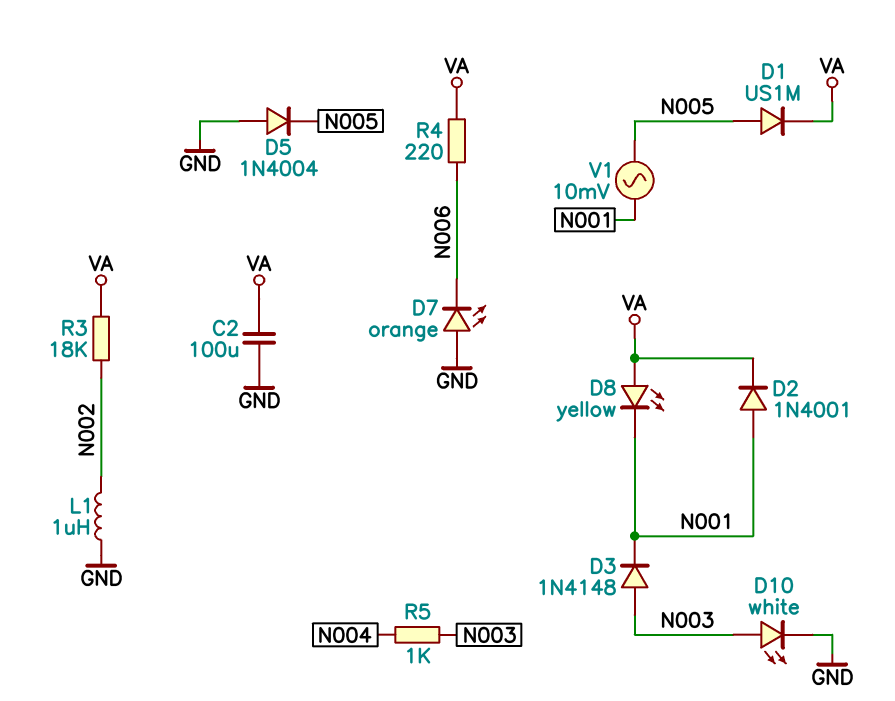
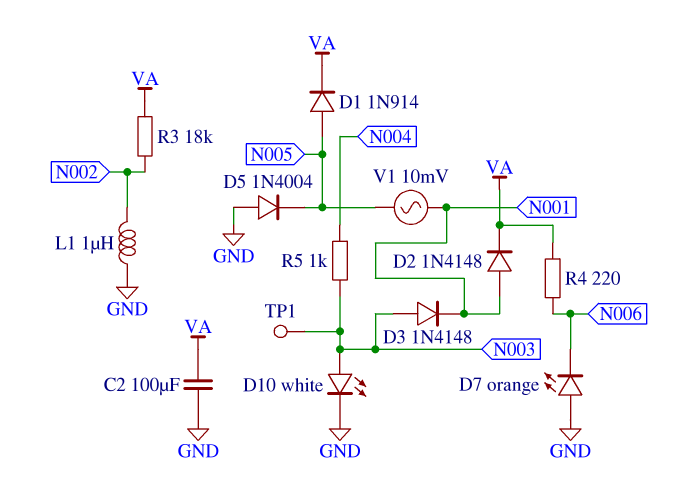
D1: diode US1M (A N005, K VA) -> diode 1N914 (A N005, K VA)
D2: diode 1N4001 (A N001, K VA) -> diode 1N4148 (A N001, K VA)
D8: LED yellow (A VA, K N001) -> none
TP1: none -> test point (N003)

